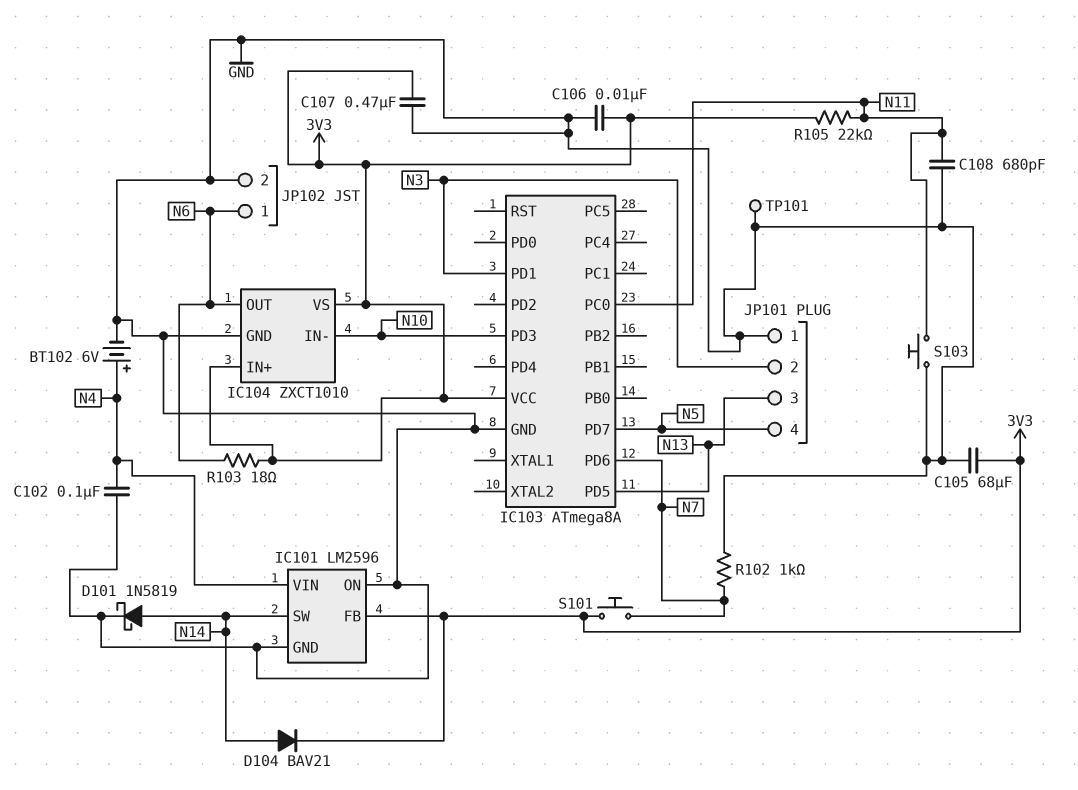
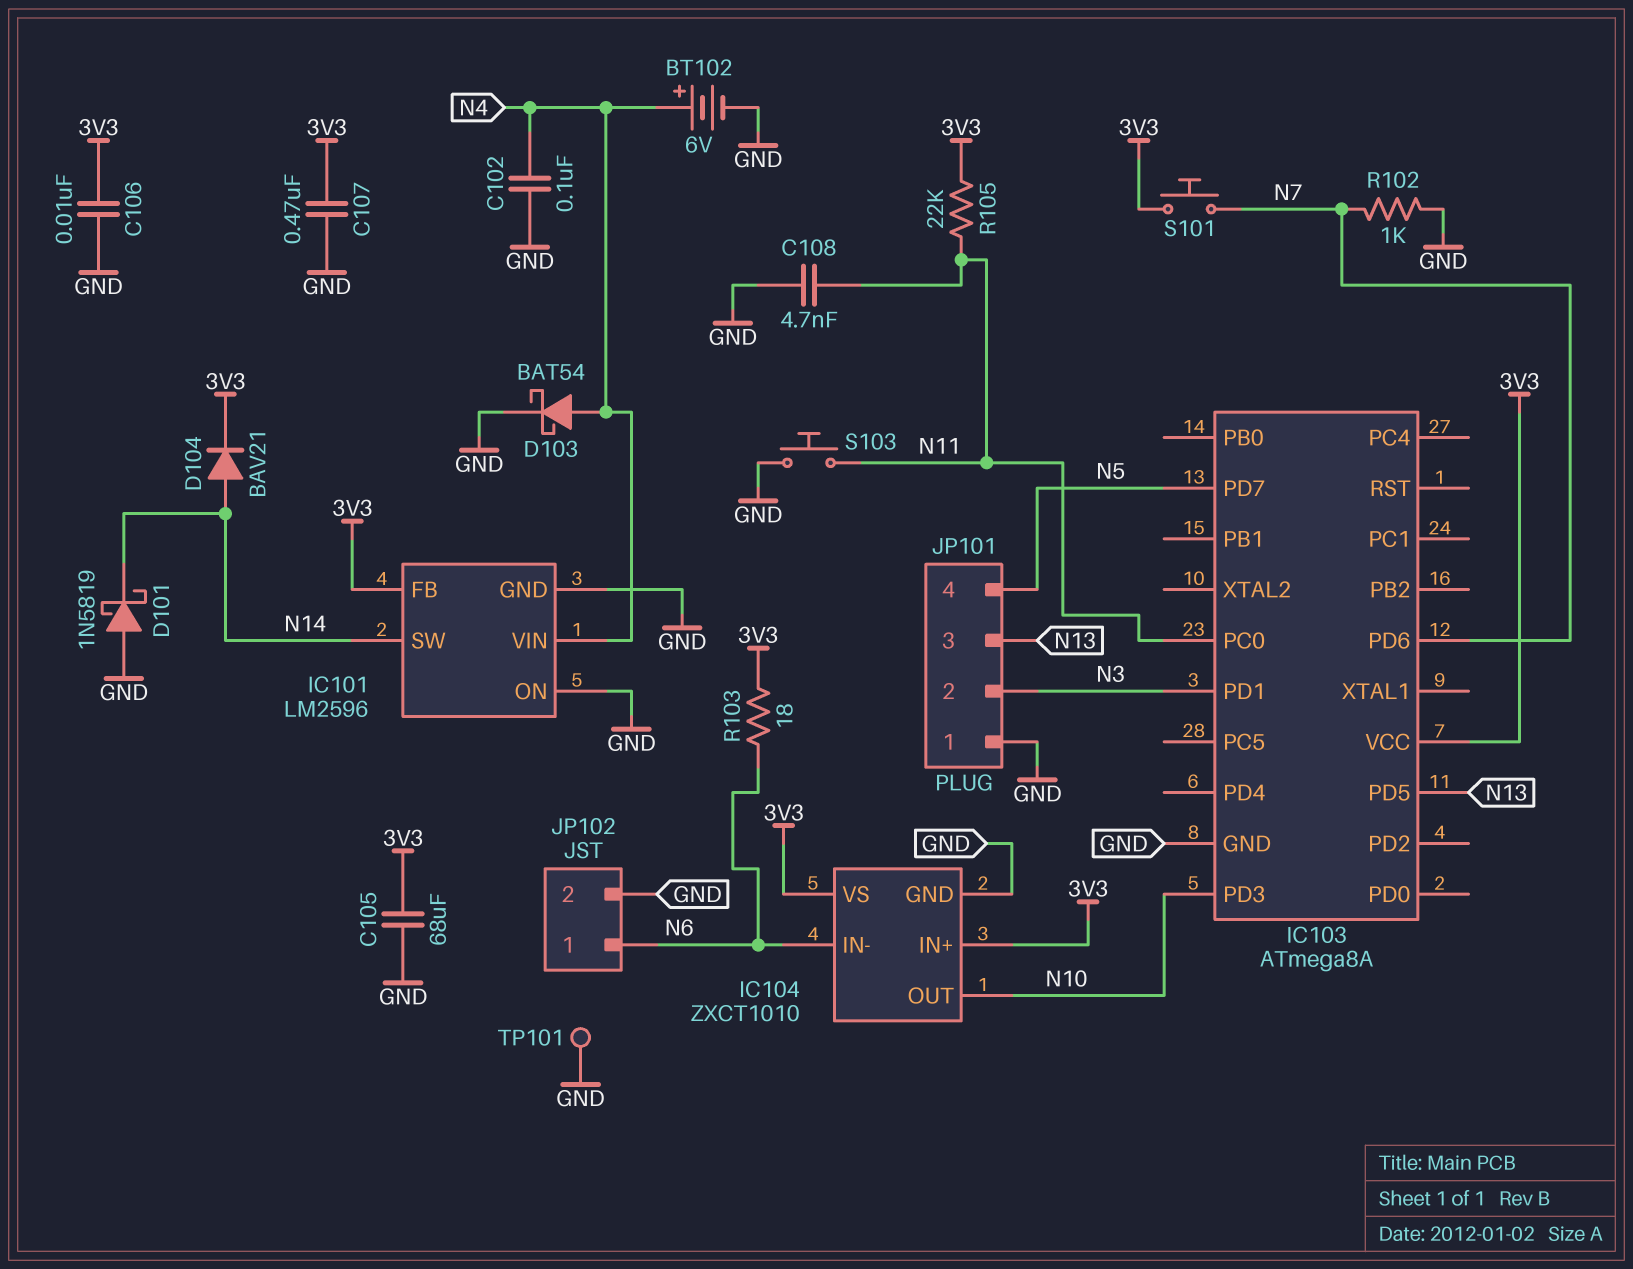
C108: 680pF (GND, N11) -> 4.7nF (GND, N11)
D101: schottky 1N5819 (A N14, K GND) -> schottky 1N5819 (A GND, K N14)
D103: none -> schottky BAT54 (A N4, K GND)
IC104 pin IN-: N10 -> N6
IC104 pin OUT: N6 -> N10

